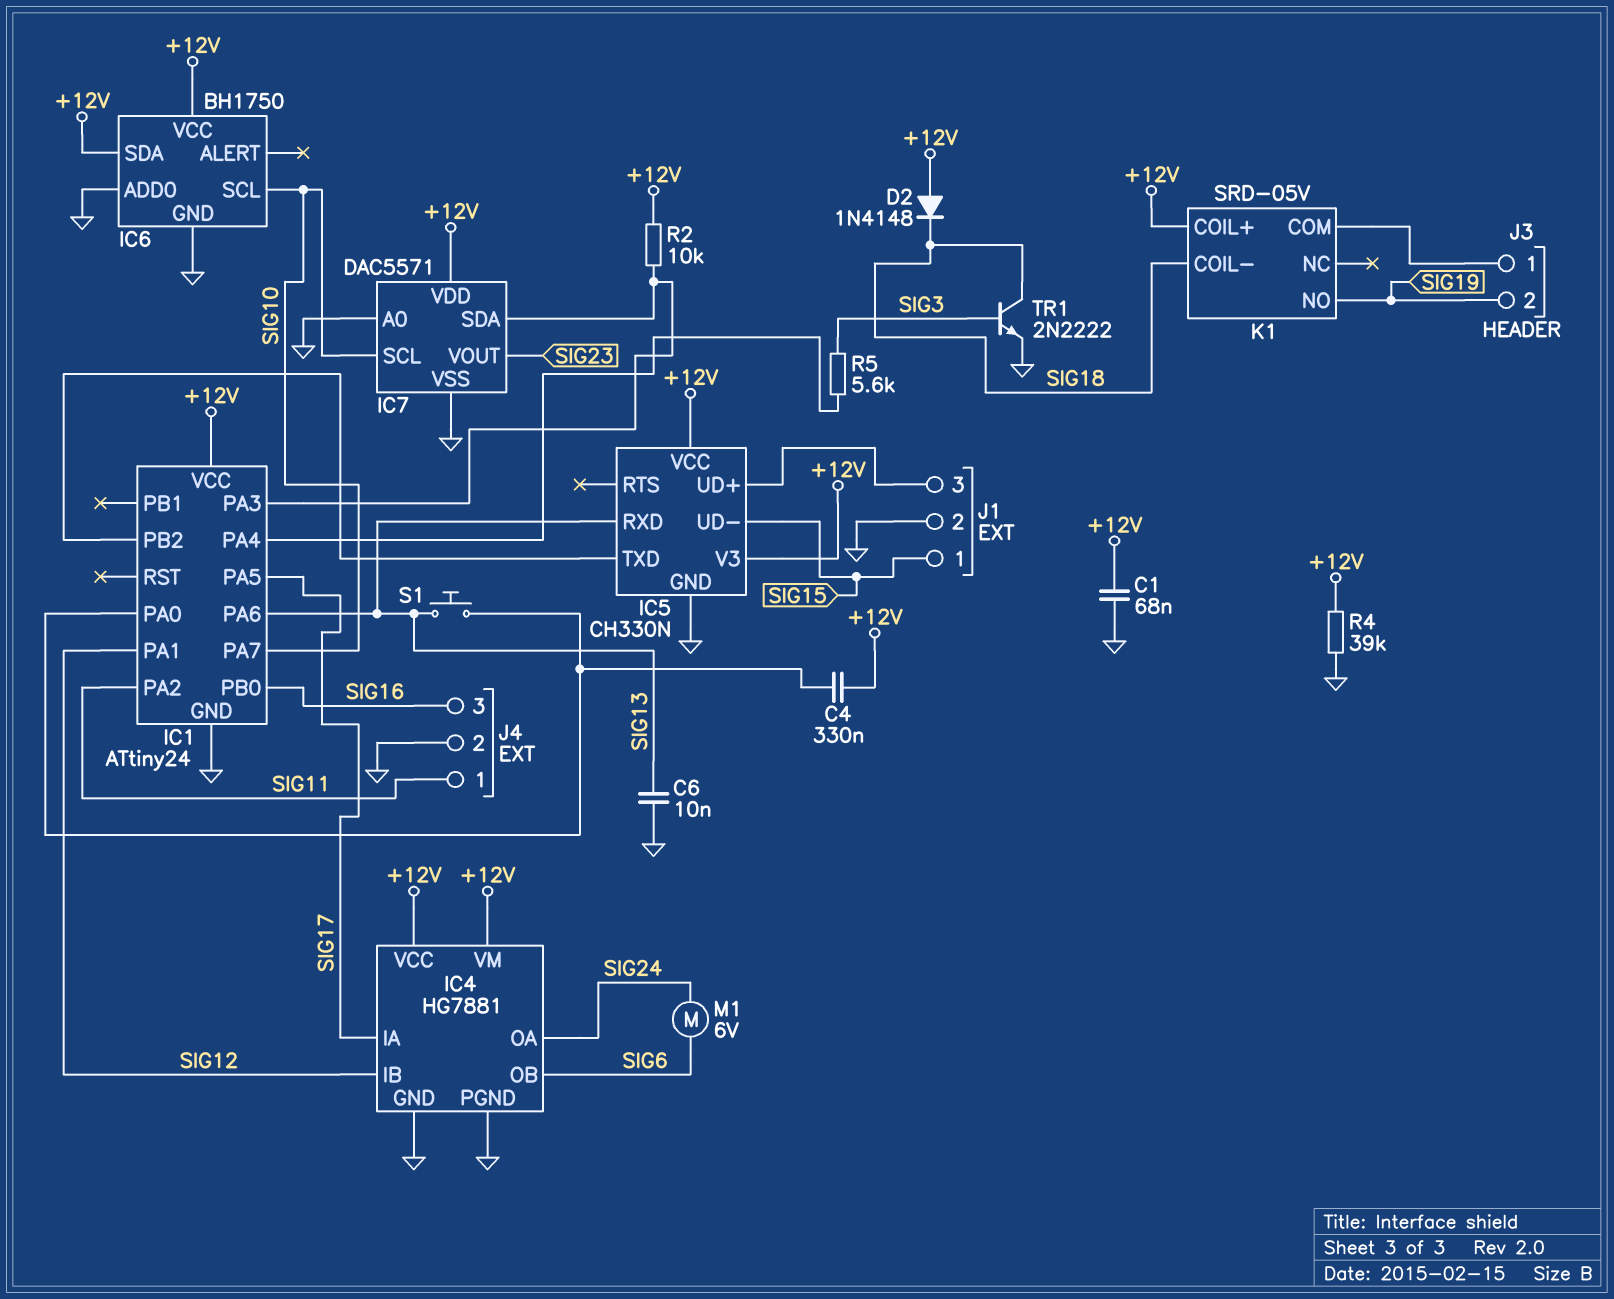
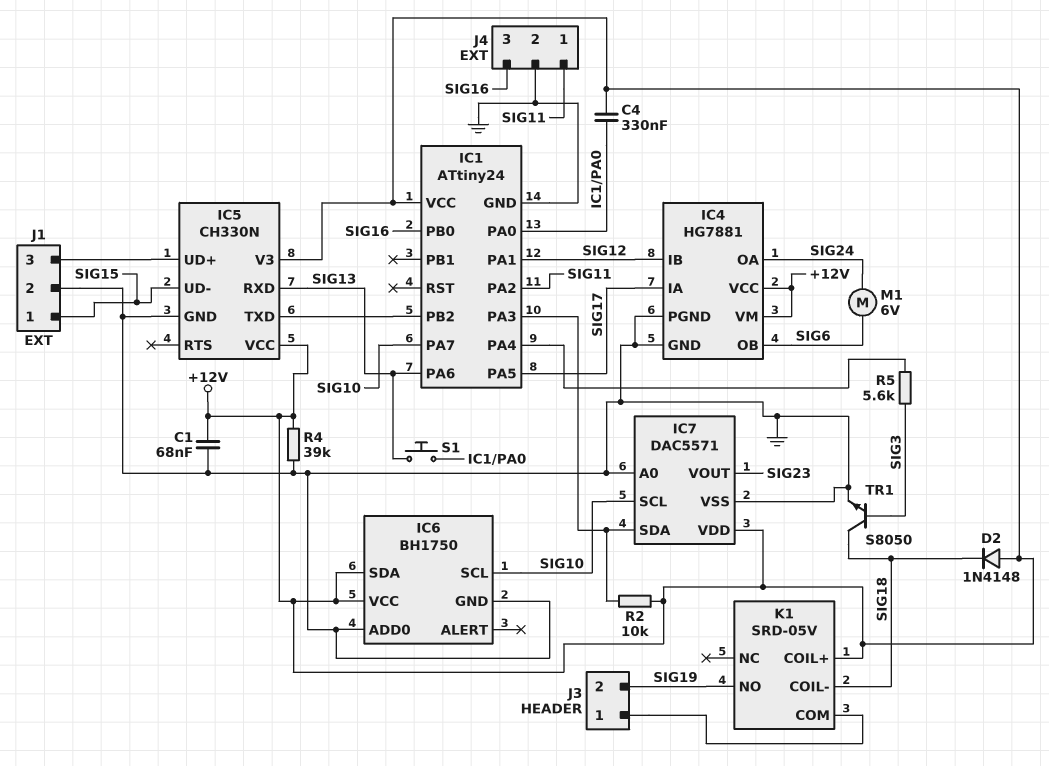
C6: 10nF (GND, SIG13) -> none
TR1: NPN 2N2222 (B SIG3, C SIG18, E GND) -> NPN S8050 (B SIG3, C SIG18, E GND)

